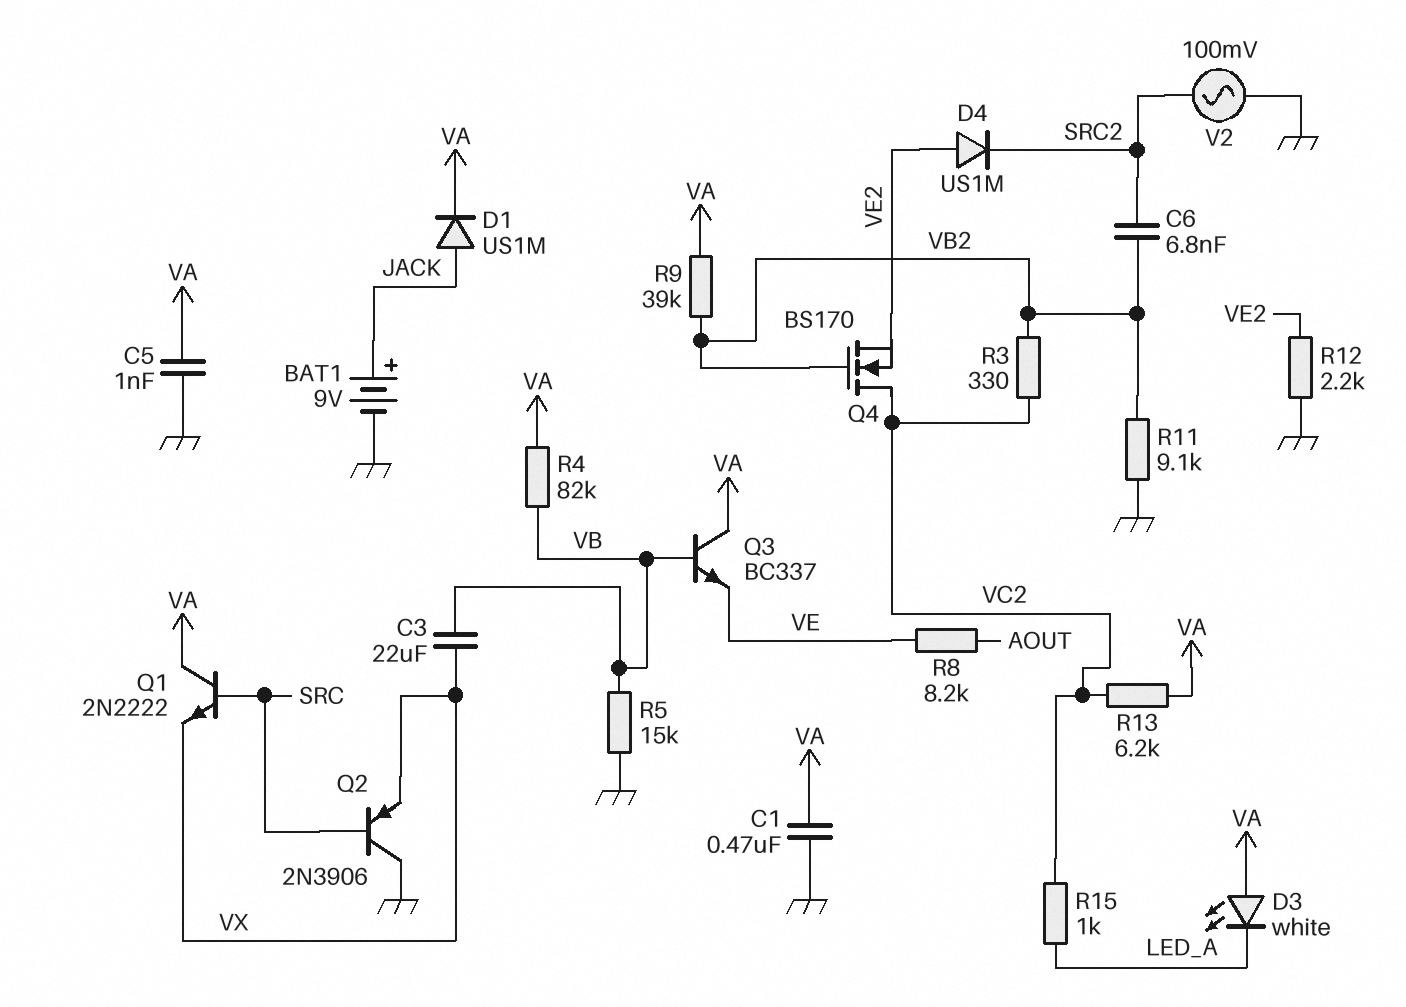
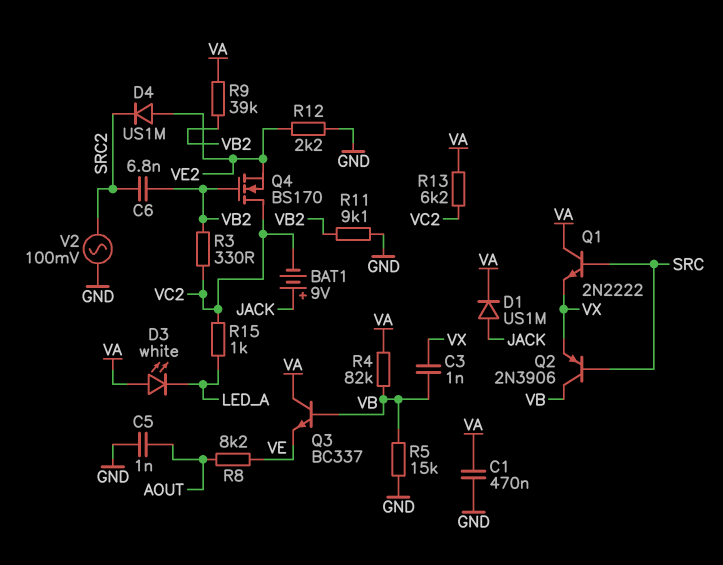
BAT1: 9V (plus JACK, minus GND) -> 9V (plus JACK, minus VC2)
C3: 22uF (VB, VX) -> 1nF (VB, VX)
C5: 1nF (GND, VA) -> 1nF (AOUT, GND)
Q2: PNP 2N3906 (B SRC, C GND, E VX) -> PNP 2N3906 (B SRC, C VB, E VX)

